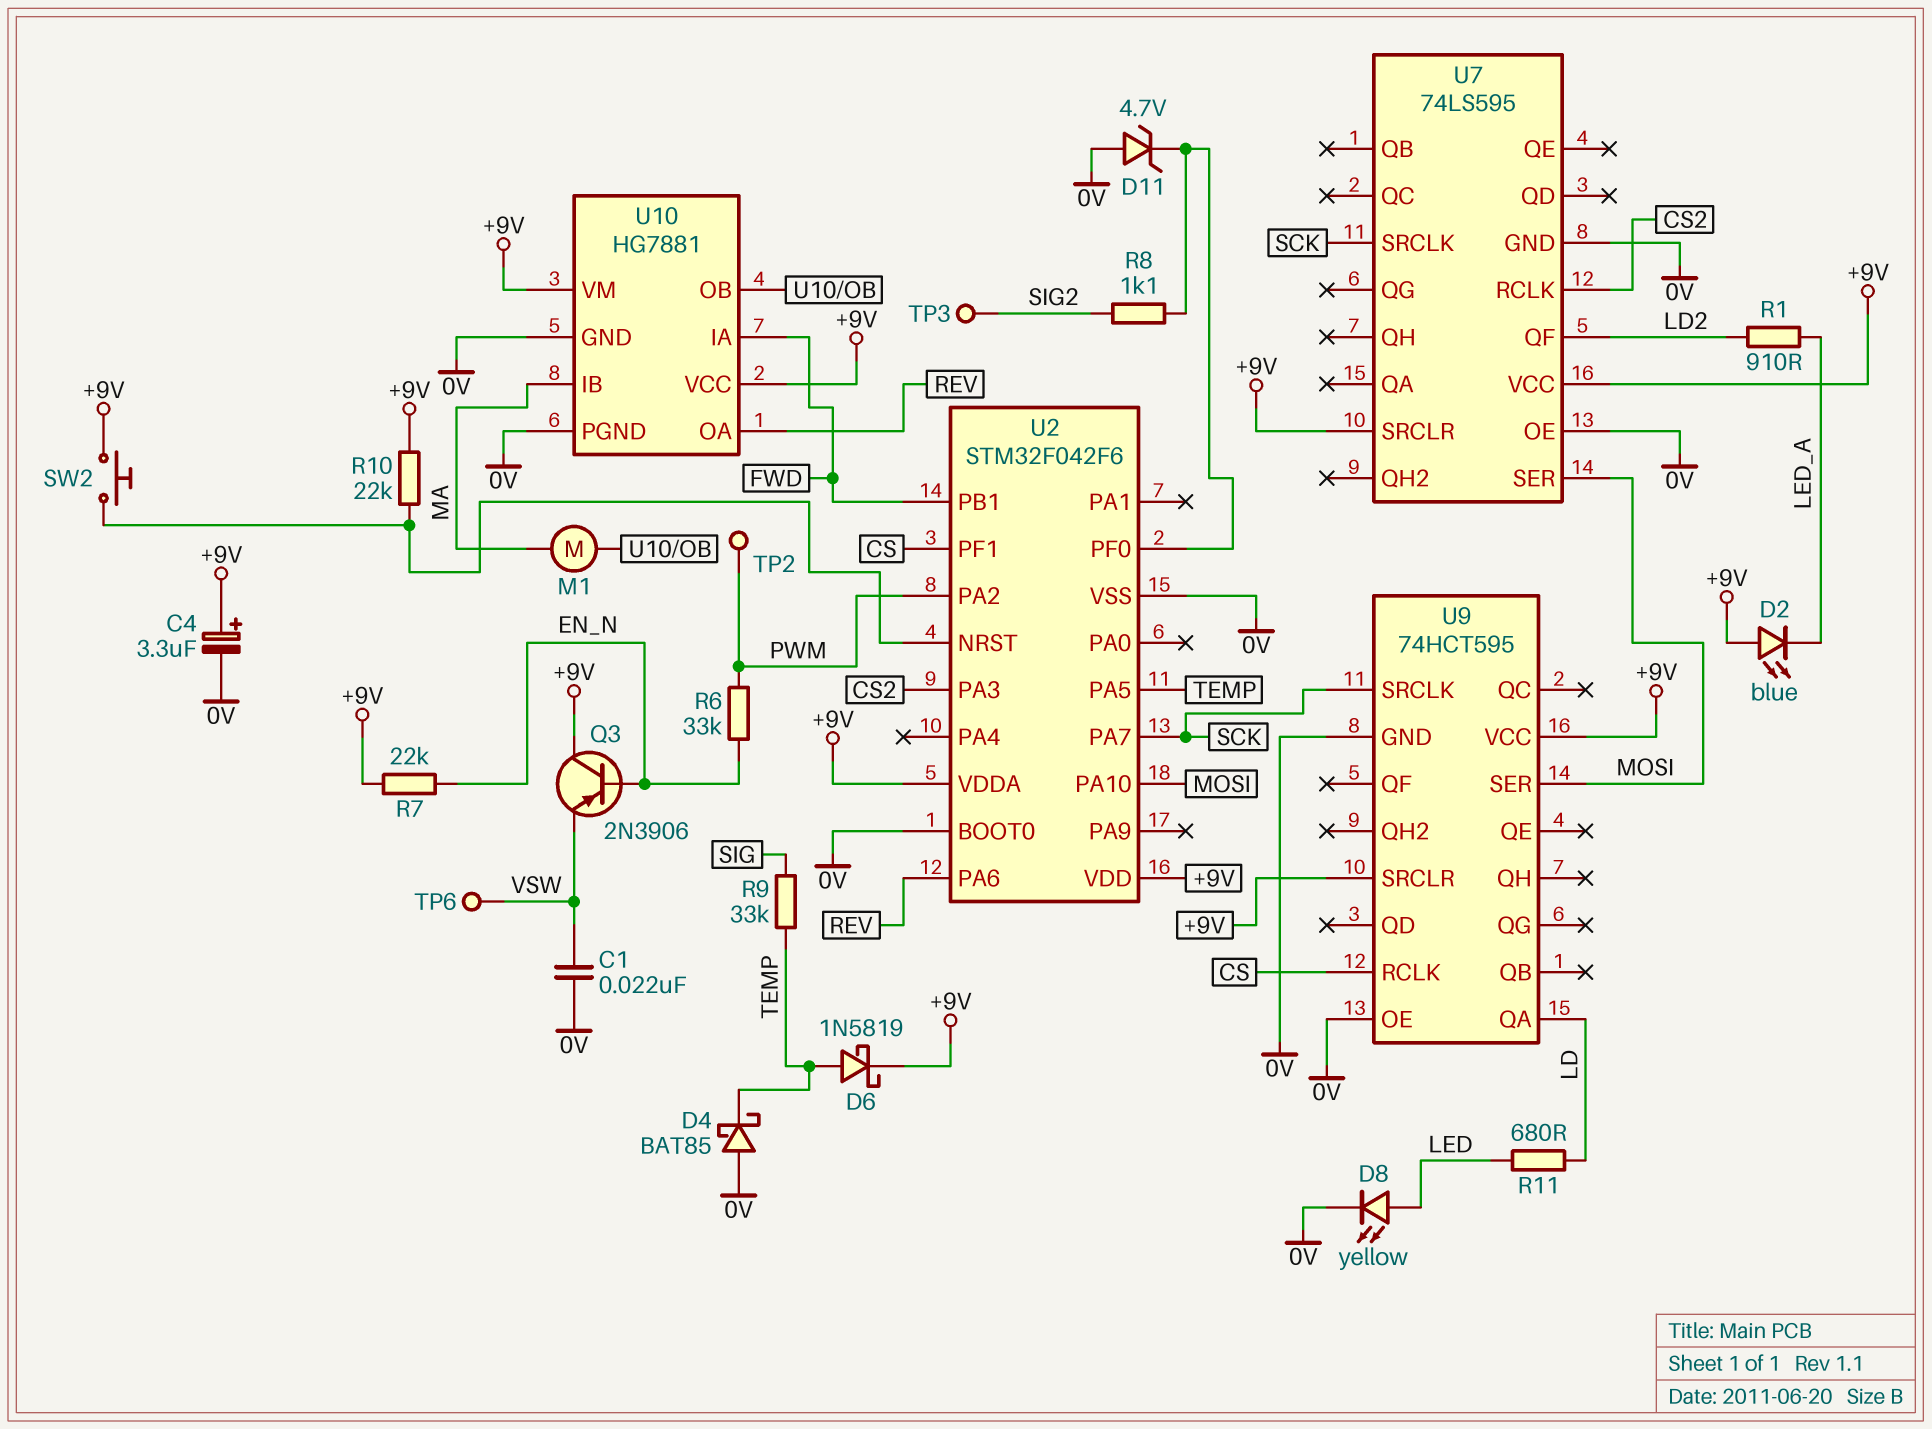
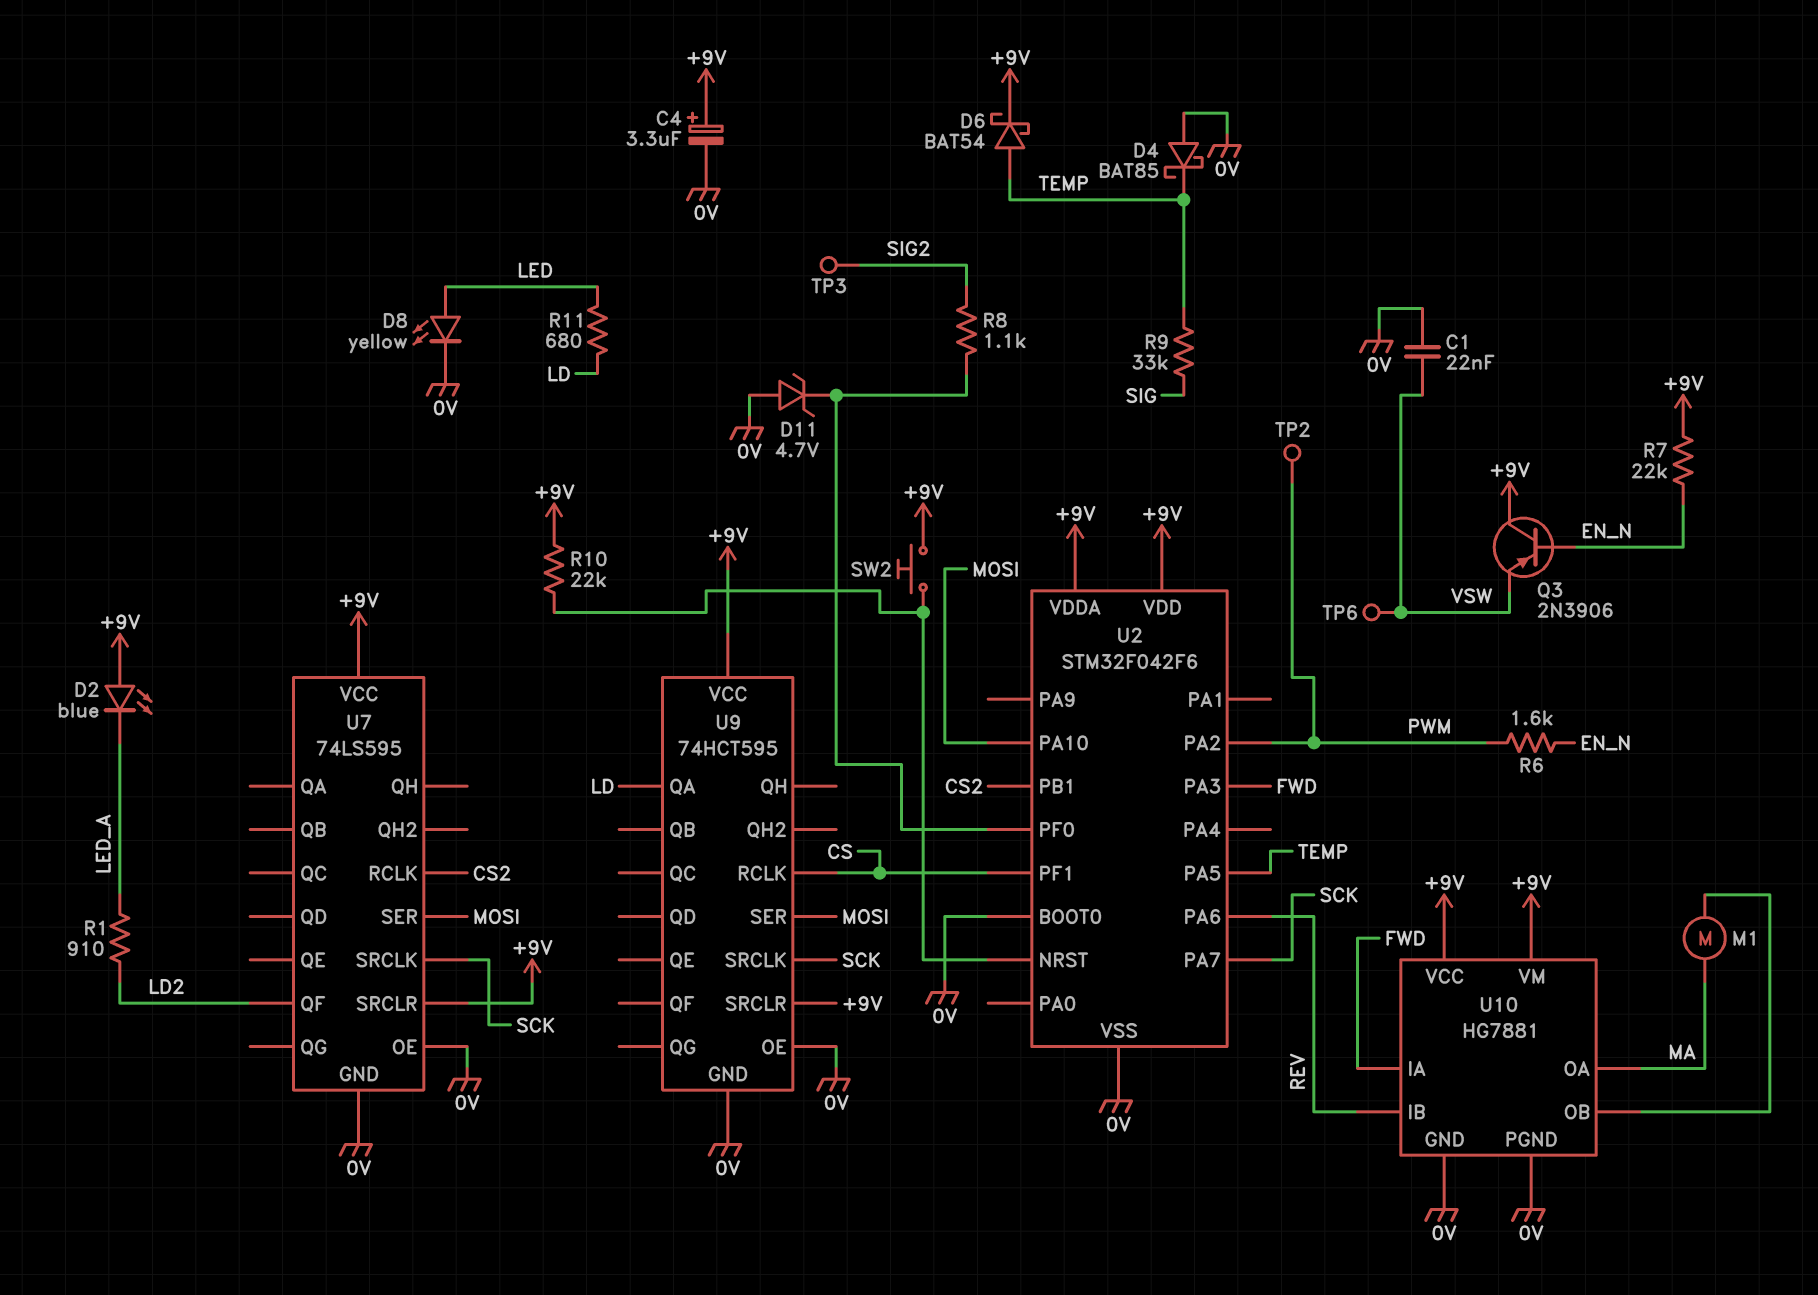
D6: schottky 1N5819 (A TEMP, K +9V) -> schottky BAT54 (A TEMP, K +9V)
R6: 33k (EN_N, PWM) -> 1.6k (EN_N, PWM)
U2 pin PA3: CS2 -> FWD
U2 pin PB1: FWD -> CS2
U10 pin IB: MA -> REV
U10 pin OA: REV -> MA

